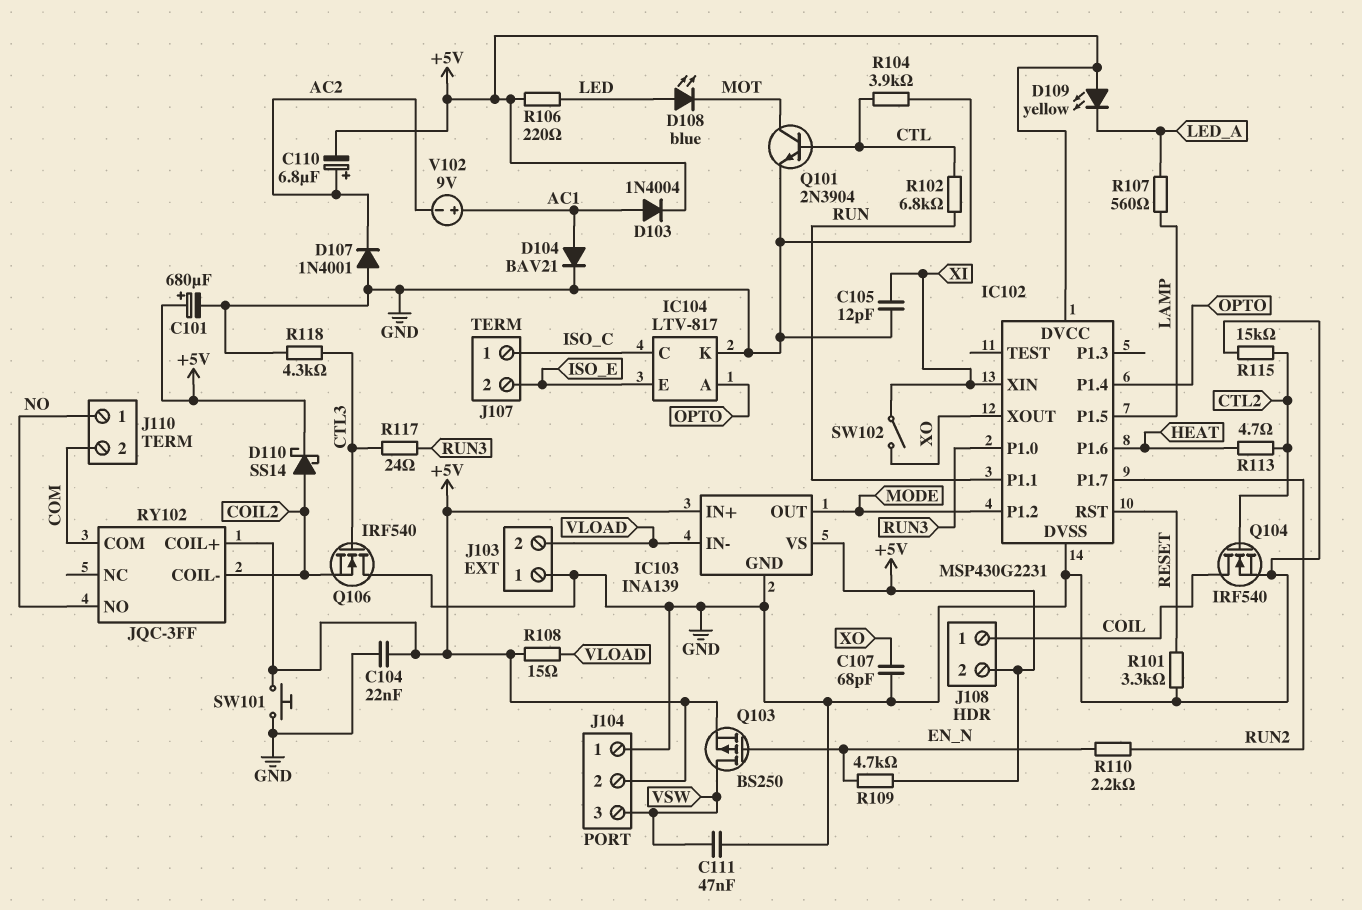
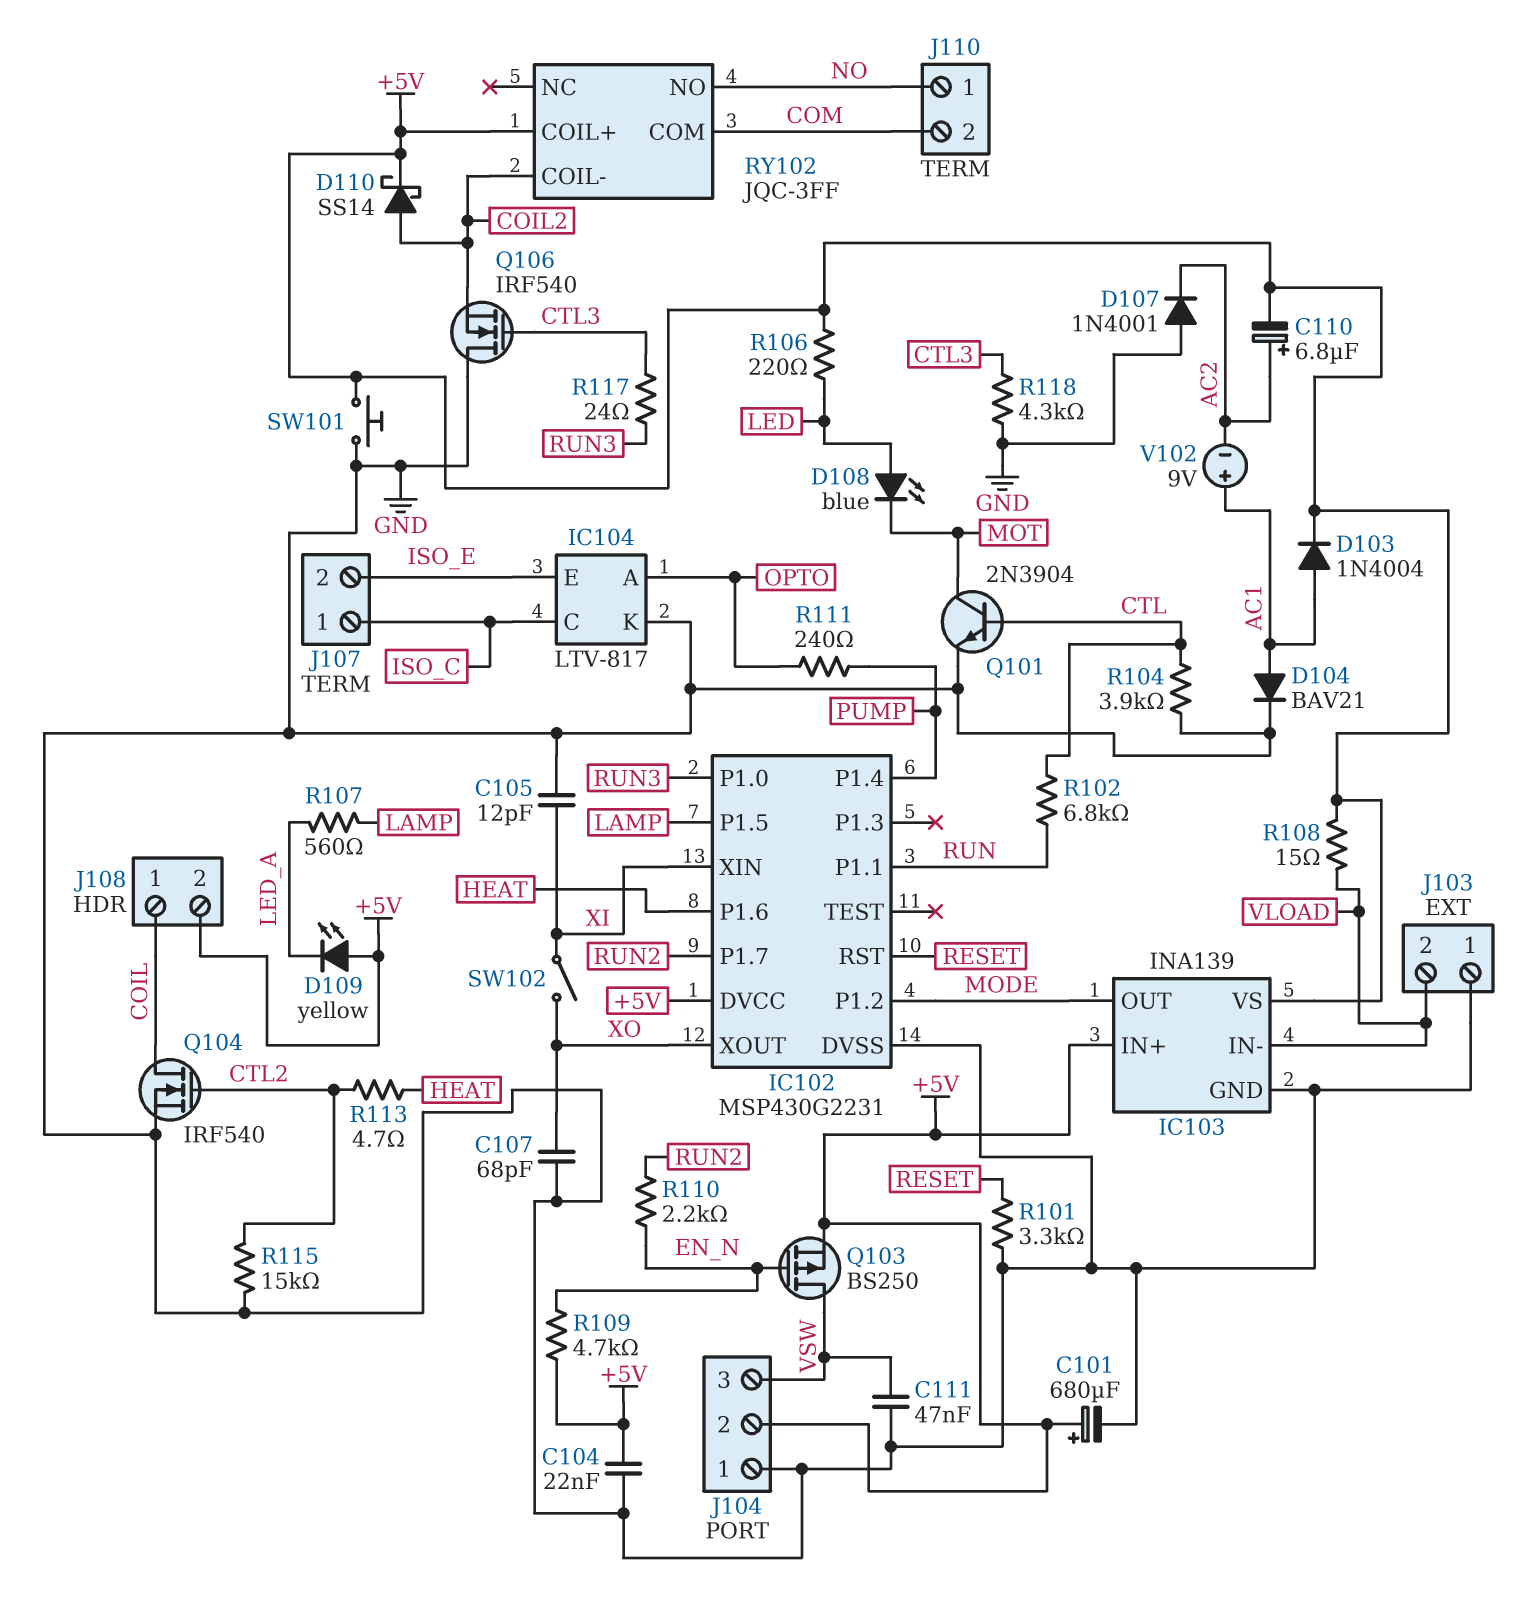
IC102 pin P1.4: OPTO -> PUMP
R111: none -> 240 (OPTO, PUMP)

